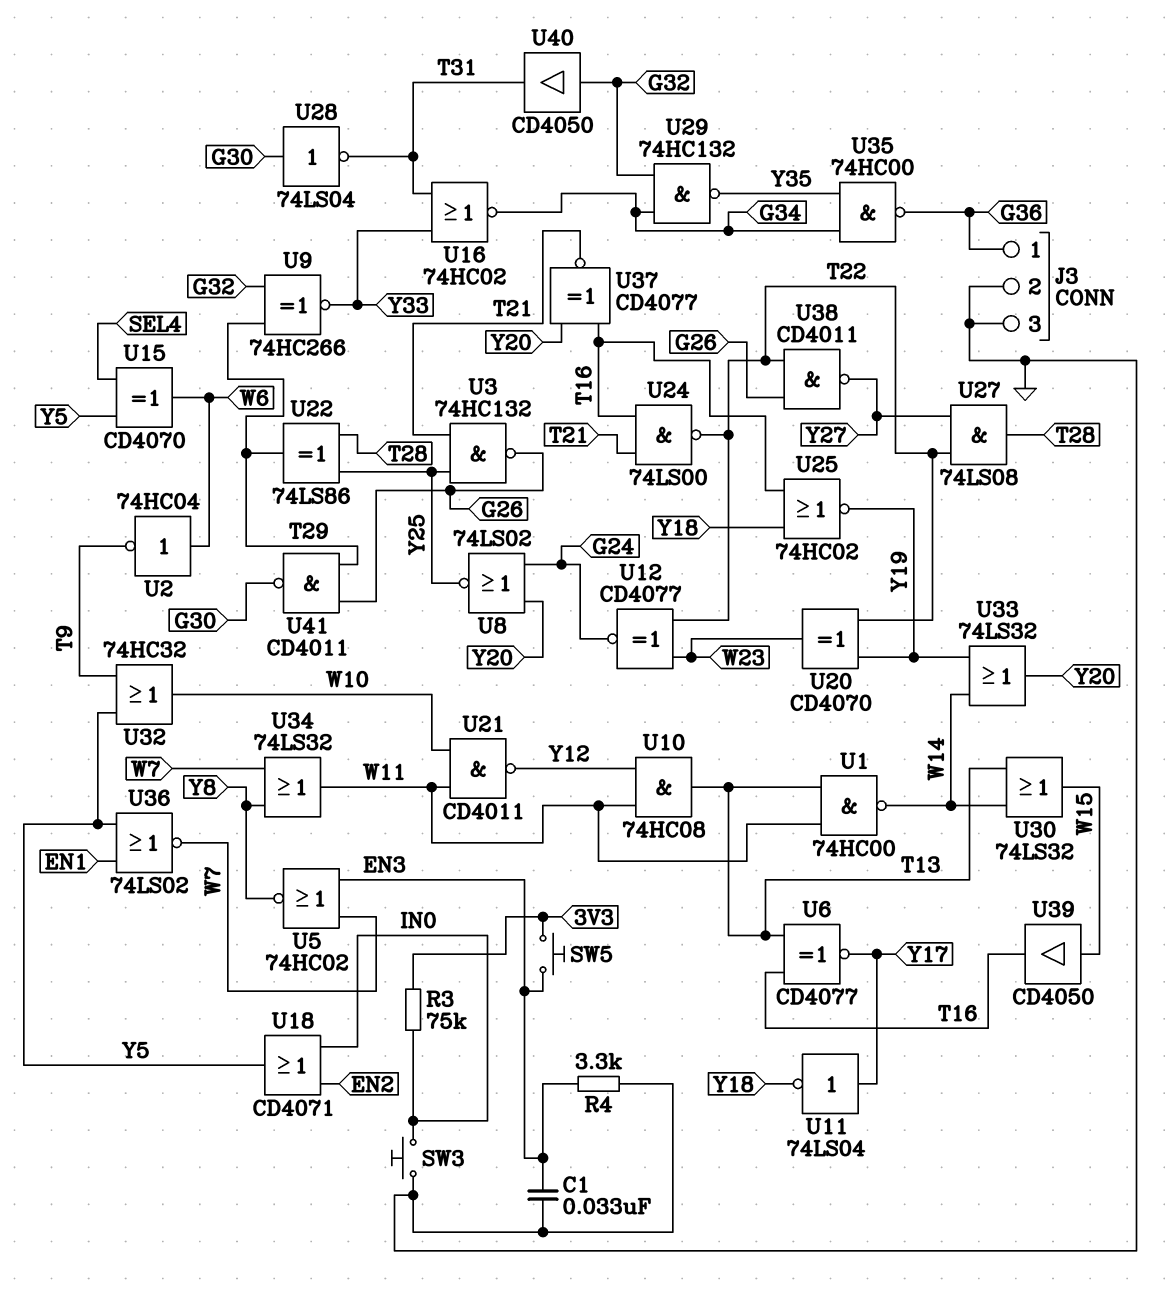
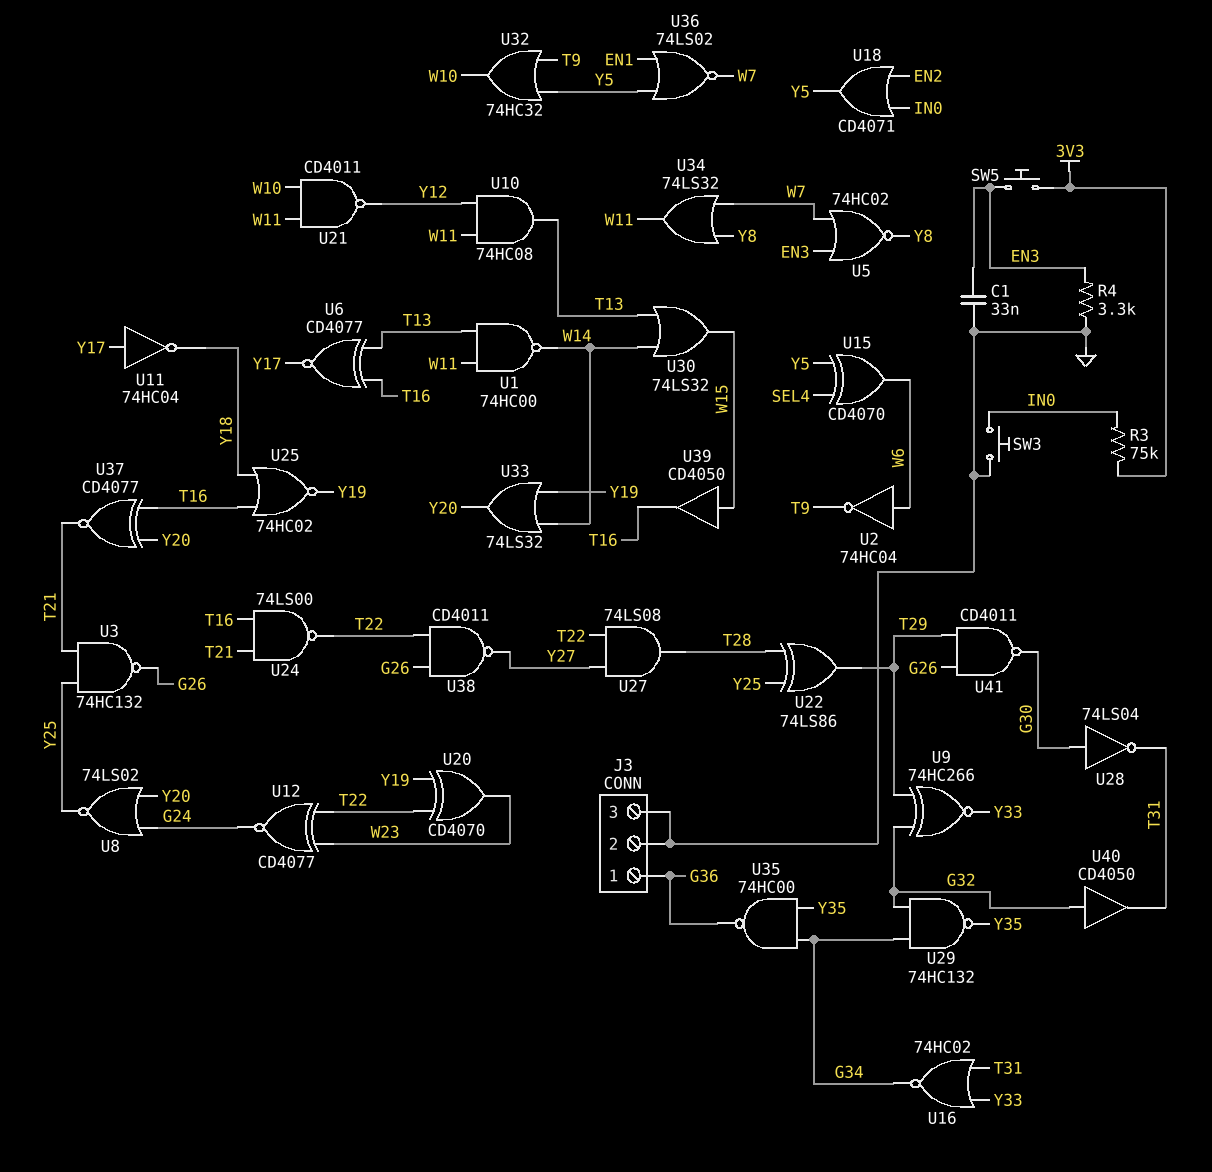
U11: NOT 74LS04 (in Y17, out Y18) -> NOT 74HC04 (in Y17, out Y18)

